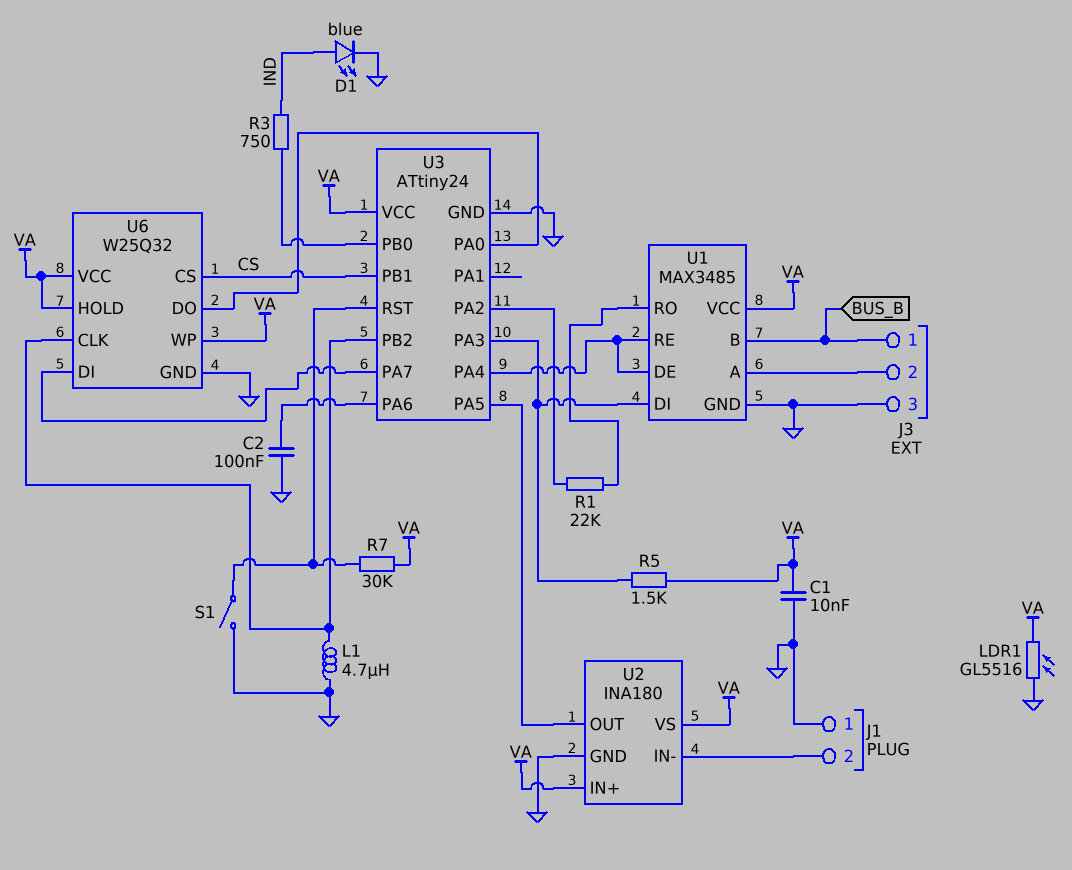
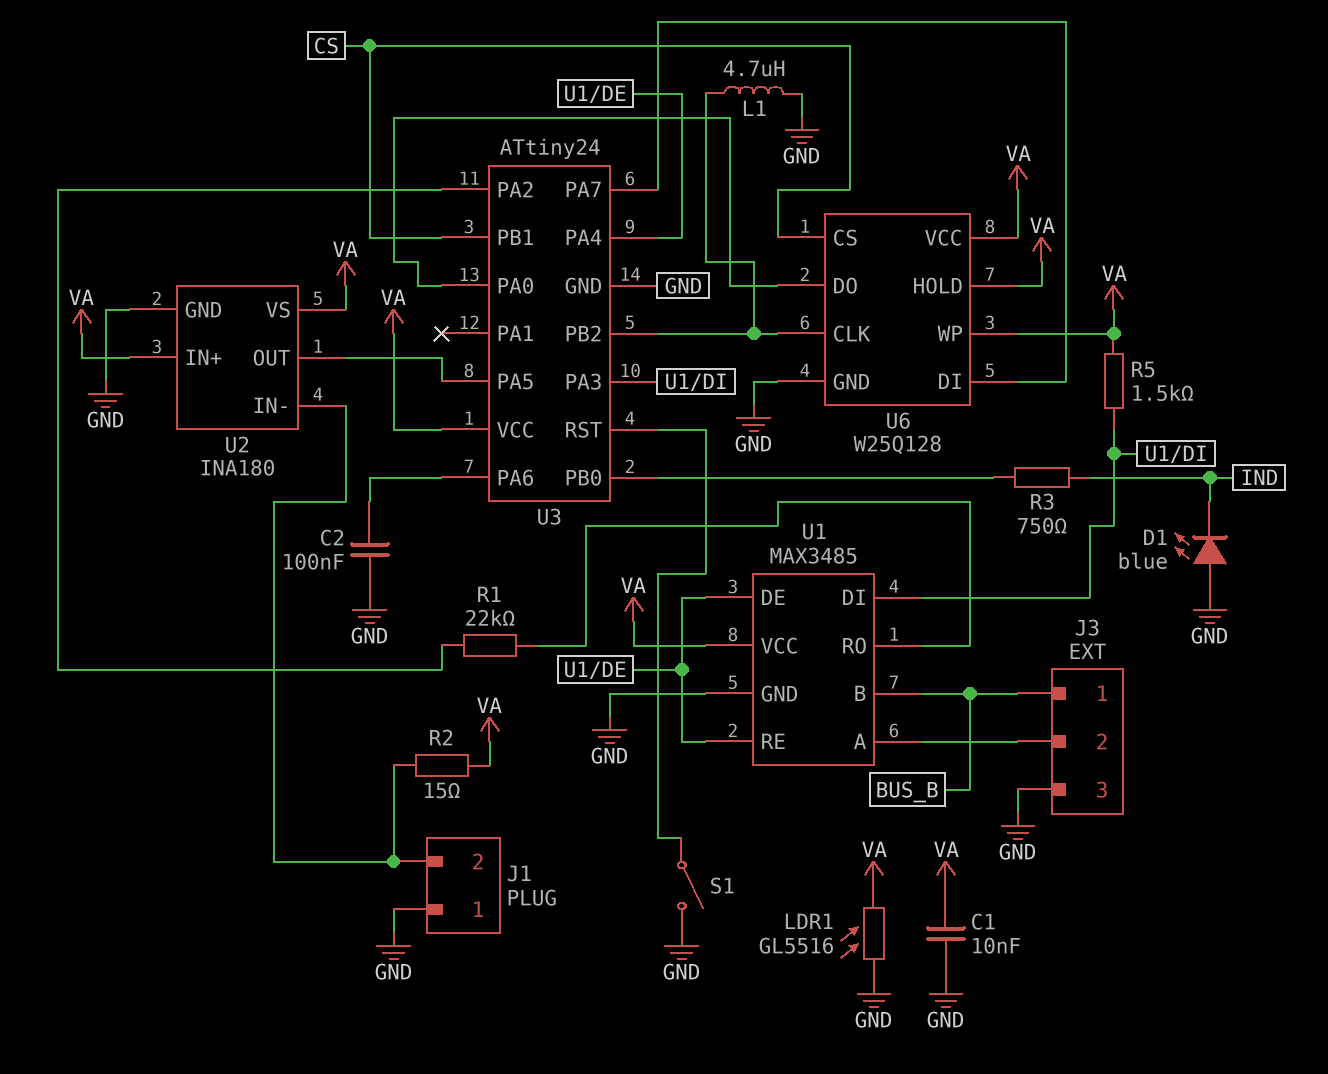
D1: LED blue (A IND, K GND) -> LED blue (A GND, K IND)
R2: none -> 15 (J1/2, VA)
R7: 30k (U3/RST, VA) -> none
U6: W25Q32 -> W25Q128

